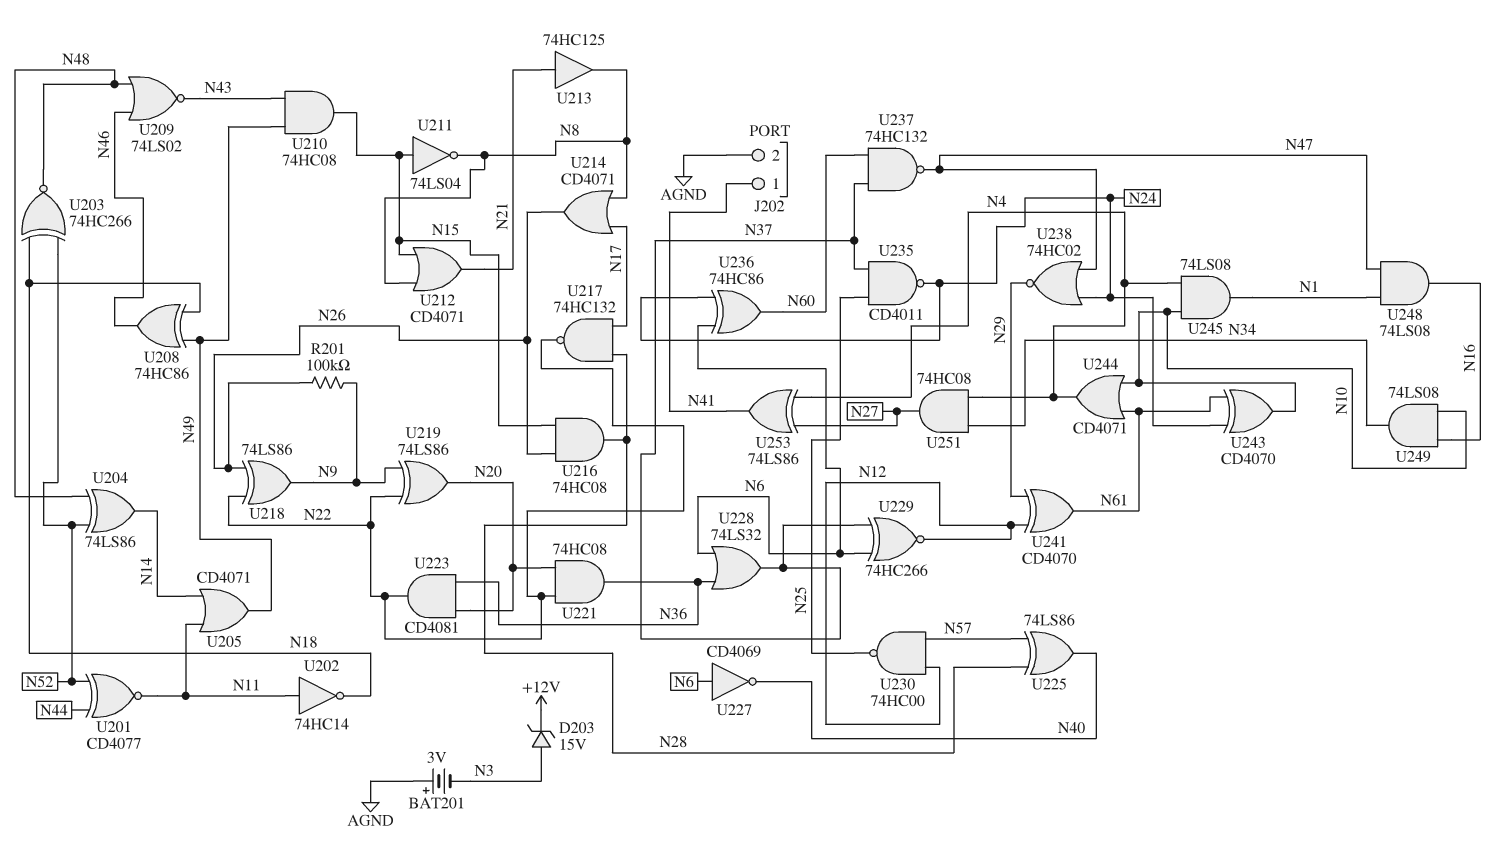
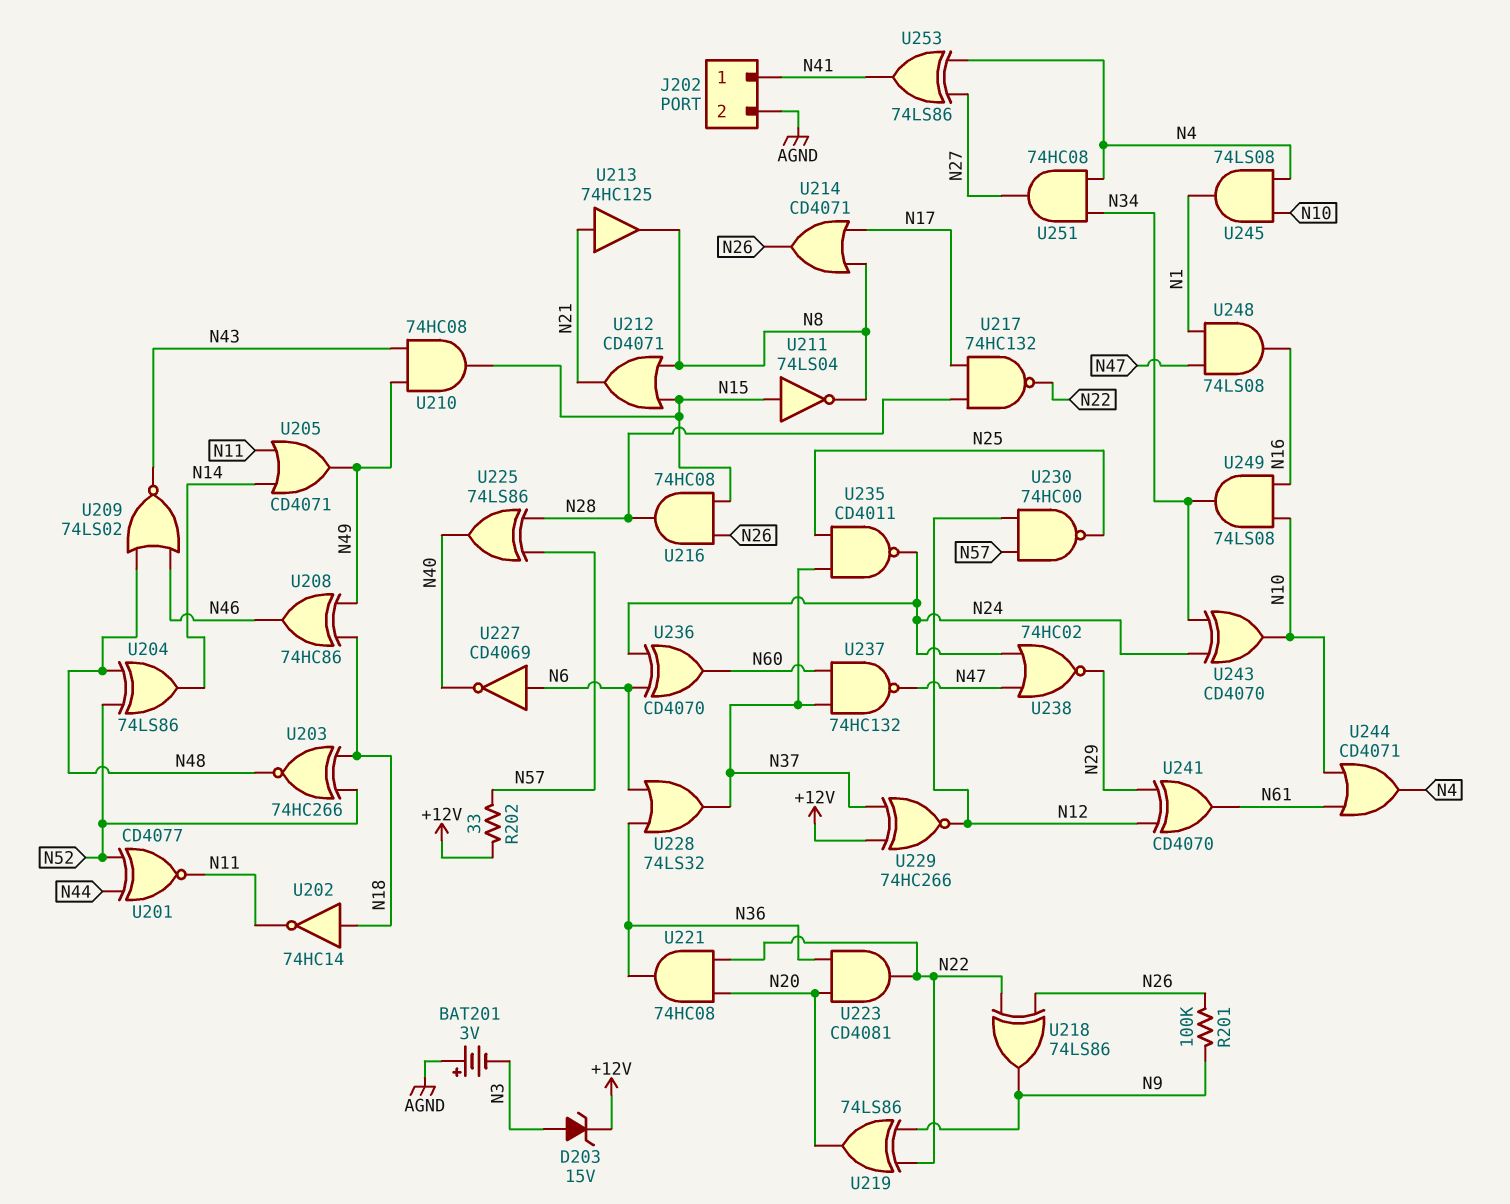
R202: none -> 33 (+12V, N57)
U202: NOT 74HC14 (in N11, out N18) -> NOT 74HC14 (in N18, out N11)
U229: XNOR 74HC266 (in N6, in N37, out N12) -> XNOR 74HC266 (in +12V, in N37, out N12)
U236: XOR 74HC86 (in N6, in N24, out N60) -> XOR CD4070 (in N6, in N24, out N60)
U243: XOR CD4070 (in N24, in N61, out N10) -> XOR CD4070 (in N24, in N34, out N10)

